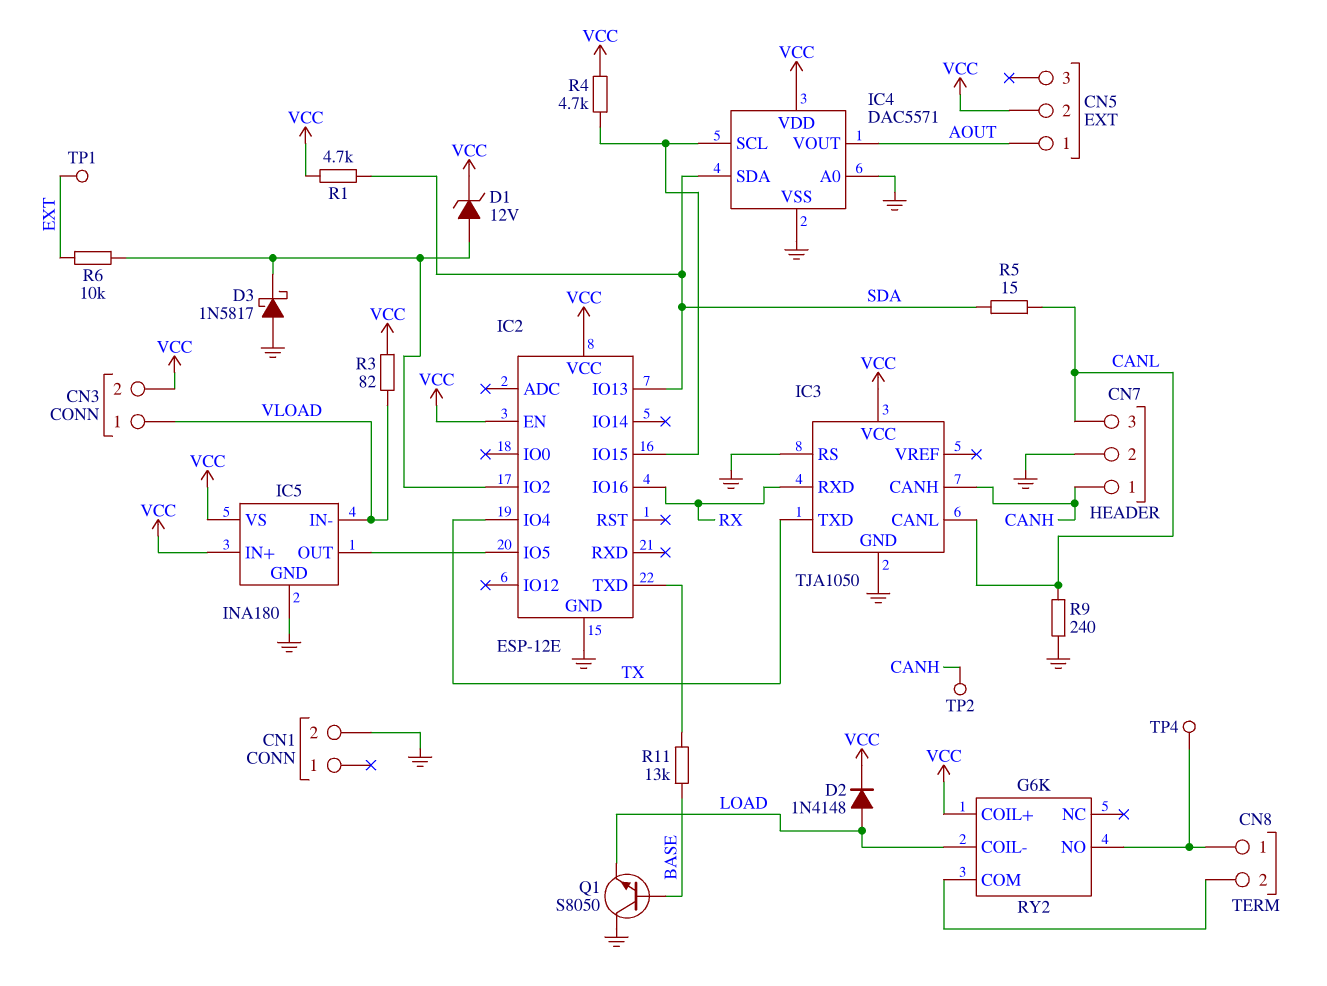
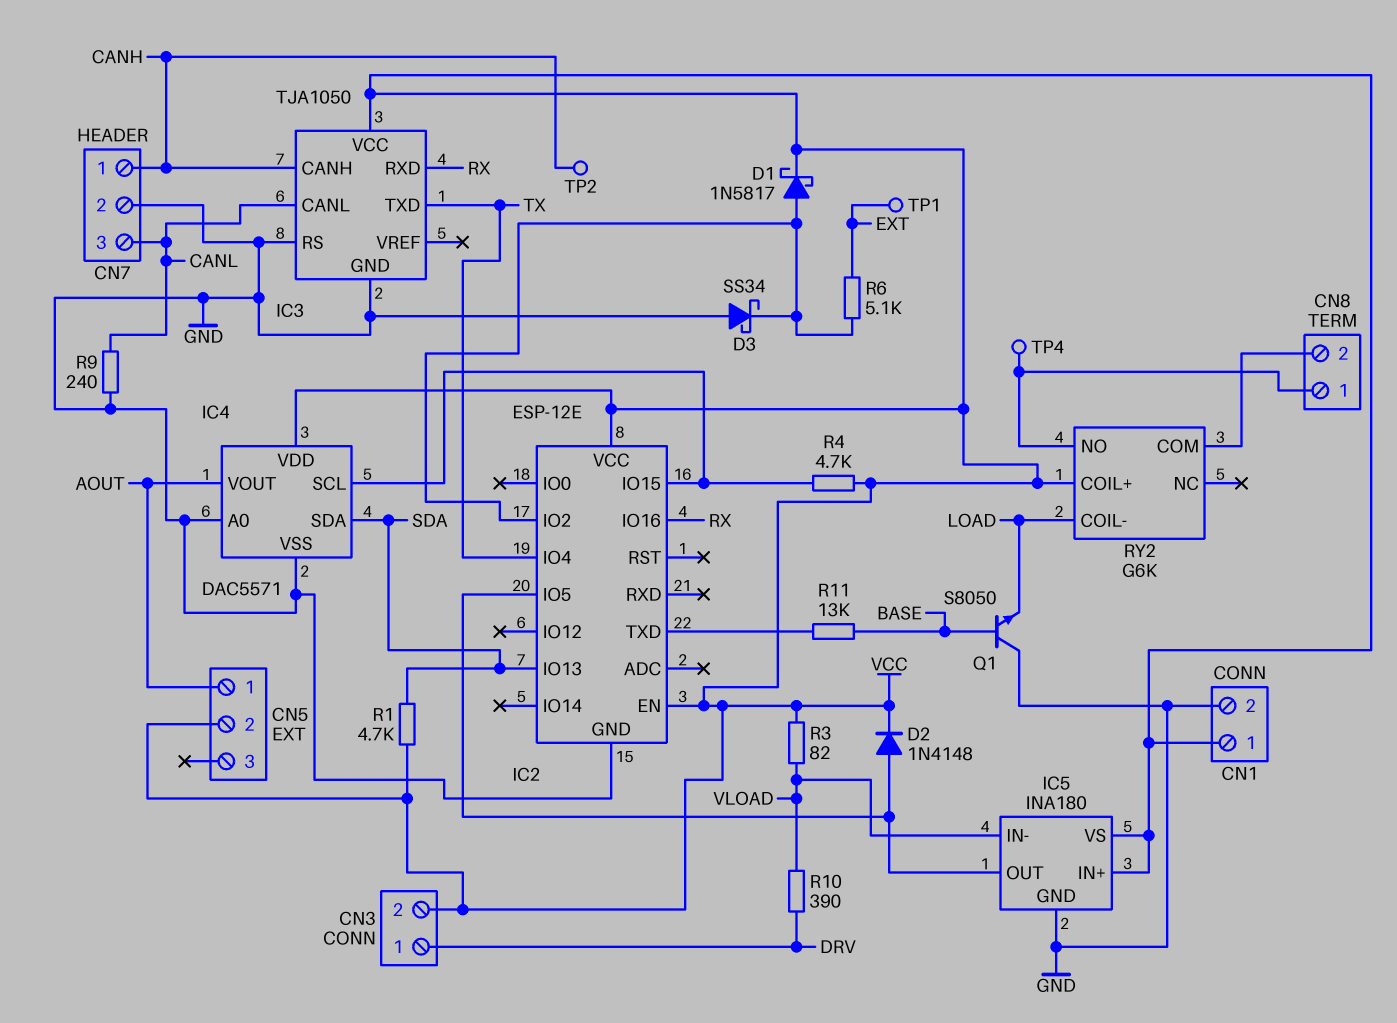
CN1 pin 1: none -> VCC
CN3 pin 1: VLOAD -> DRV
D1: zener 12V (A IC2/IO2, K VCC) -> schottky 1N5817 (A IC2/IO2, K VCC)
D2: diode 1N4148 (A LOAD, K VCC) -> diode 1N4148 (A IC2/IO5, K VCC)
D3: schottky 1N5817 (A GND, K IC2/IO2) -> schottky SS34 (A GND, K IC2/IO2)
R5: 15 (CANL, SDA) -> none
R6: 10k (EXT, IC2/IO2) -> 5.1k (EXT, IC2/IO2)
R10: none -> 390 (DRV, VLOAD)

